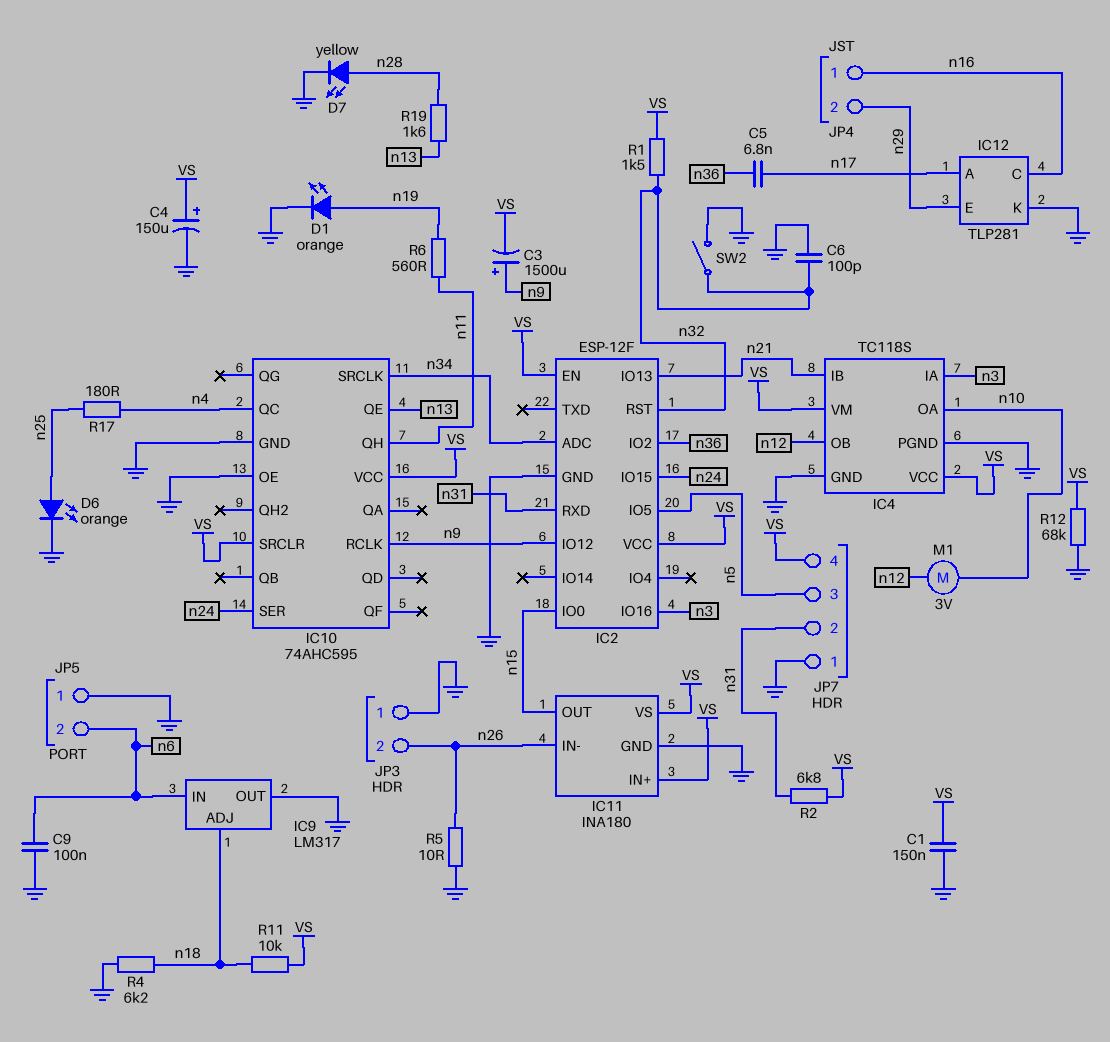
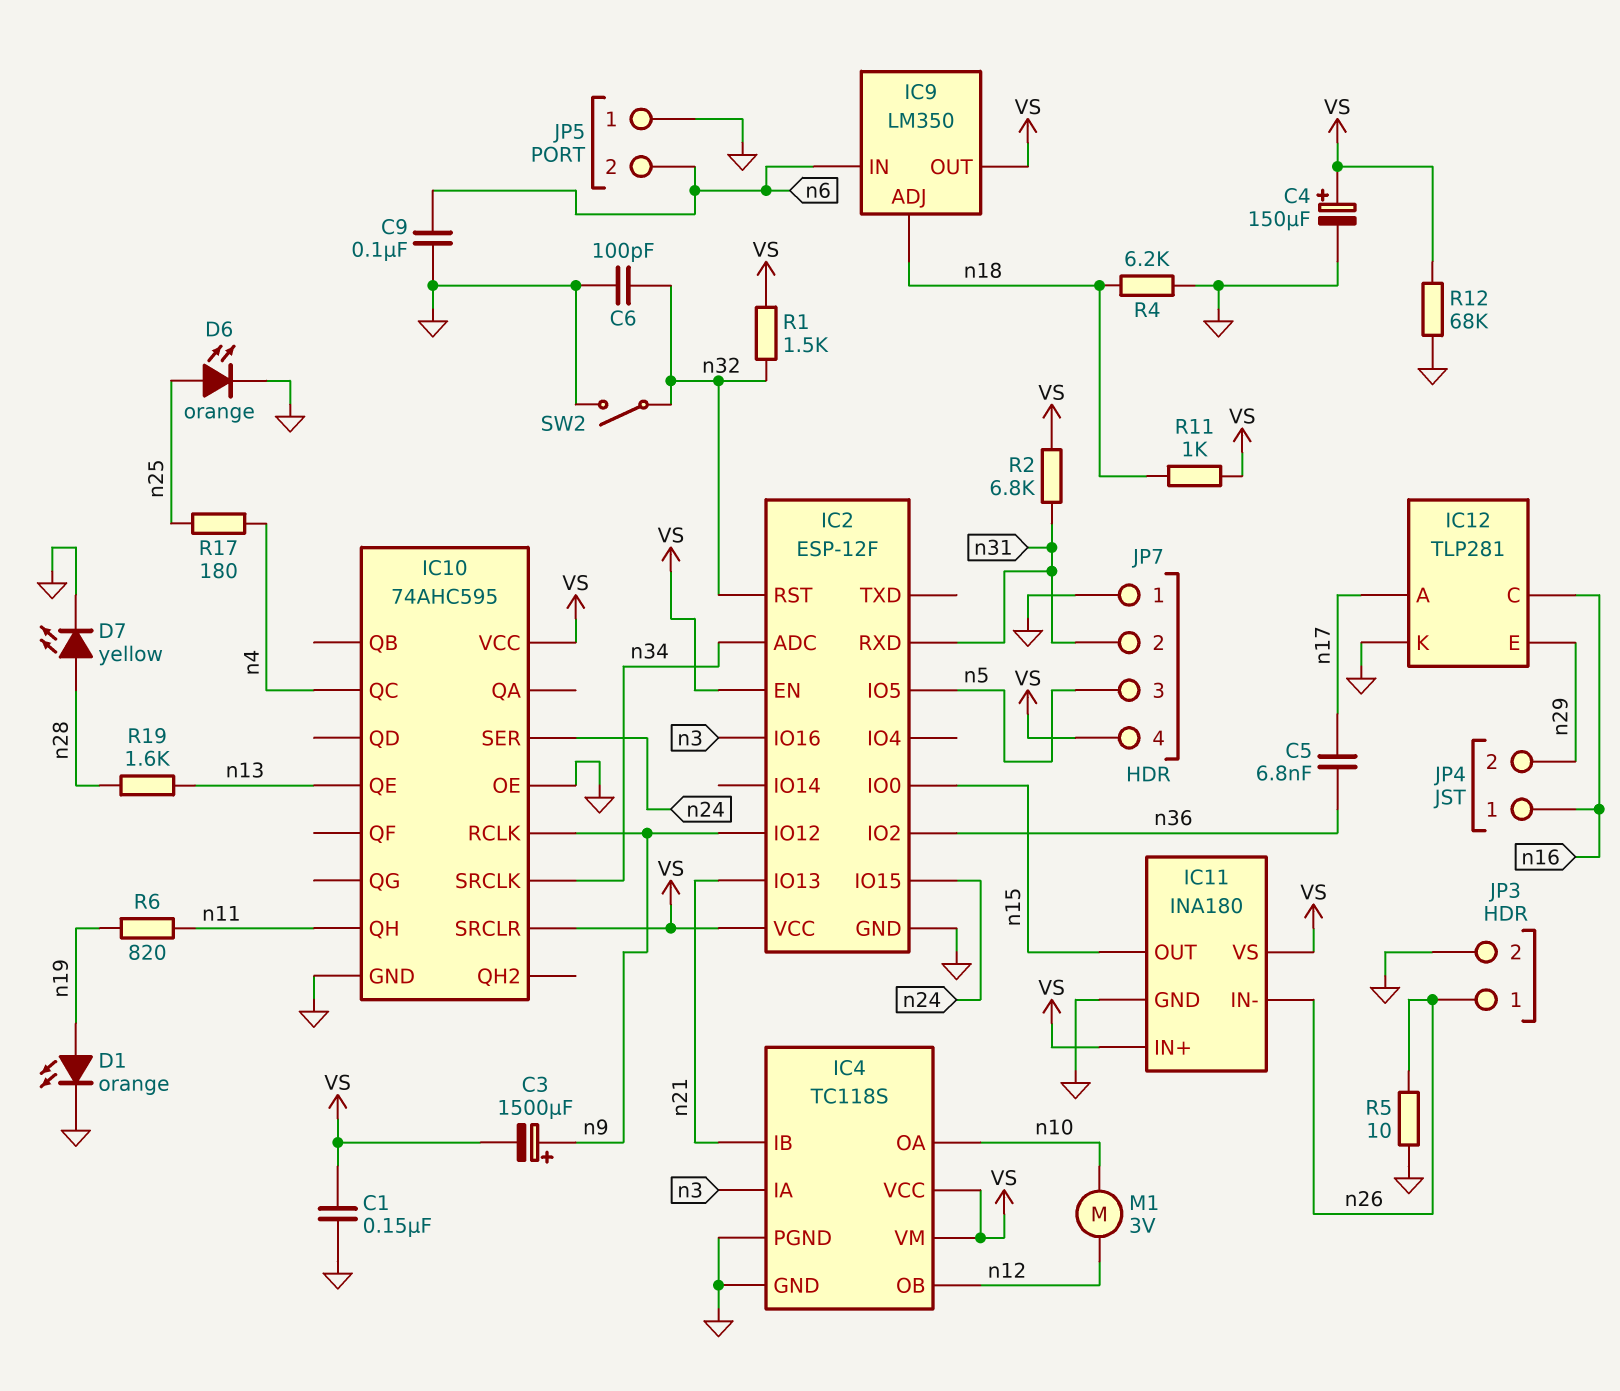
IC9: LM317 -> LM350
IC9 pin OUT: GND -> VS
JP3 pin 1: GND -> n26
JP3 pin 2: n26 -> GND
R6: 560 (n11, n19) -> 820 (n11, n19)
R11: 10k (VS, n18) -> 1k (VS, n18)

